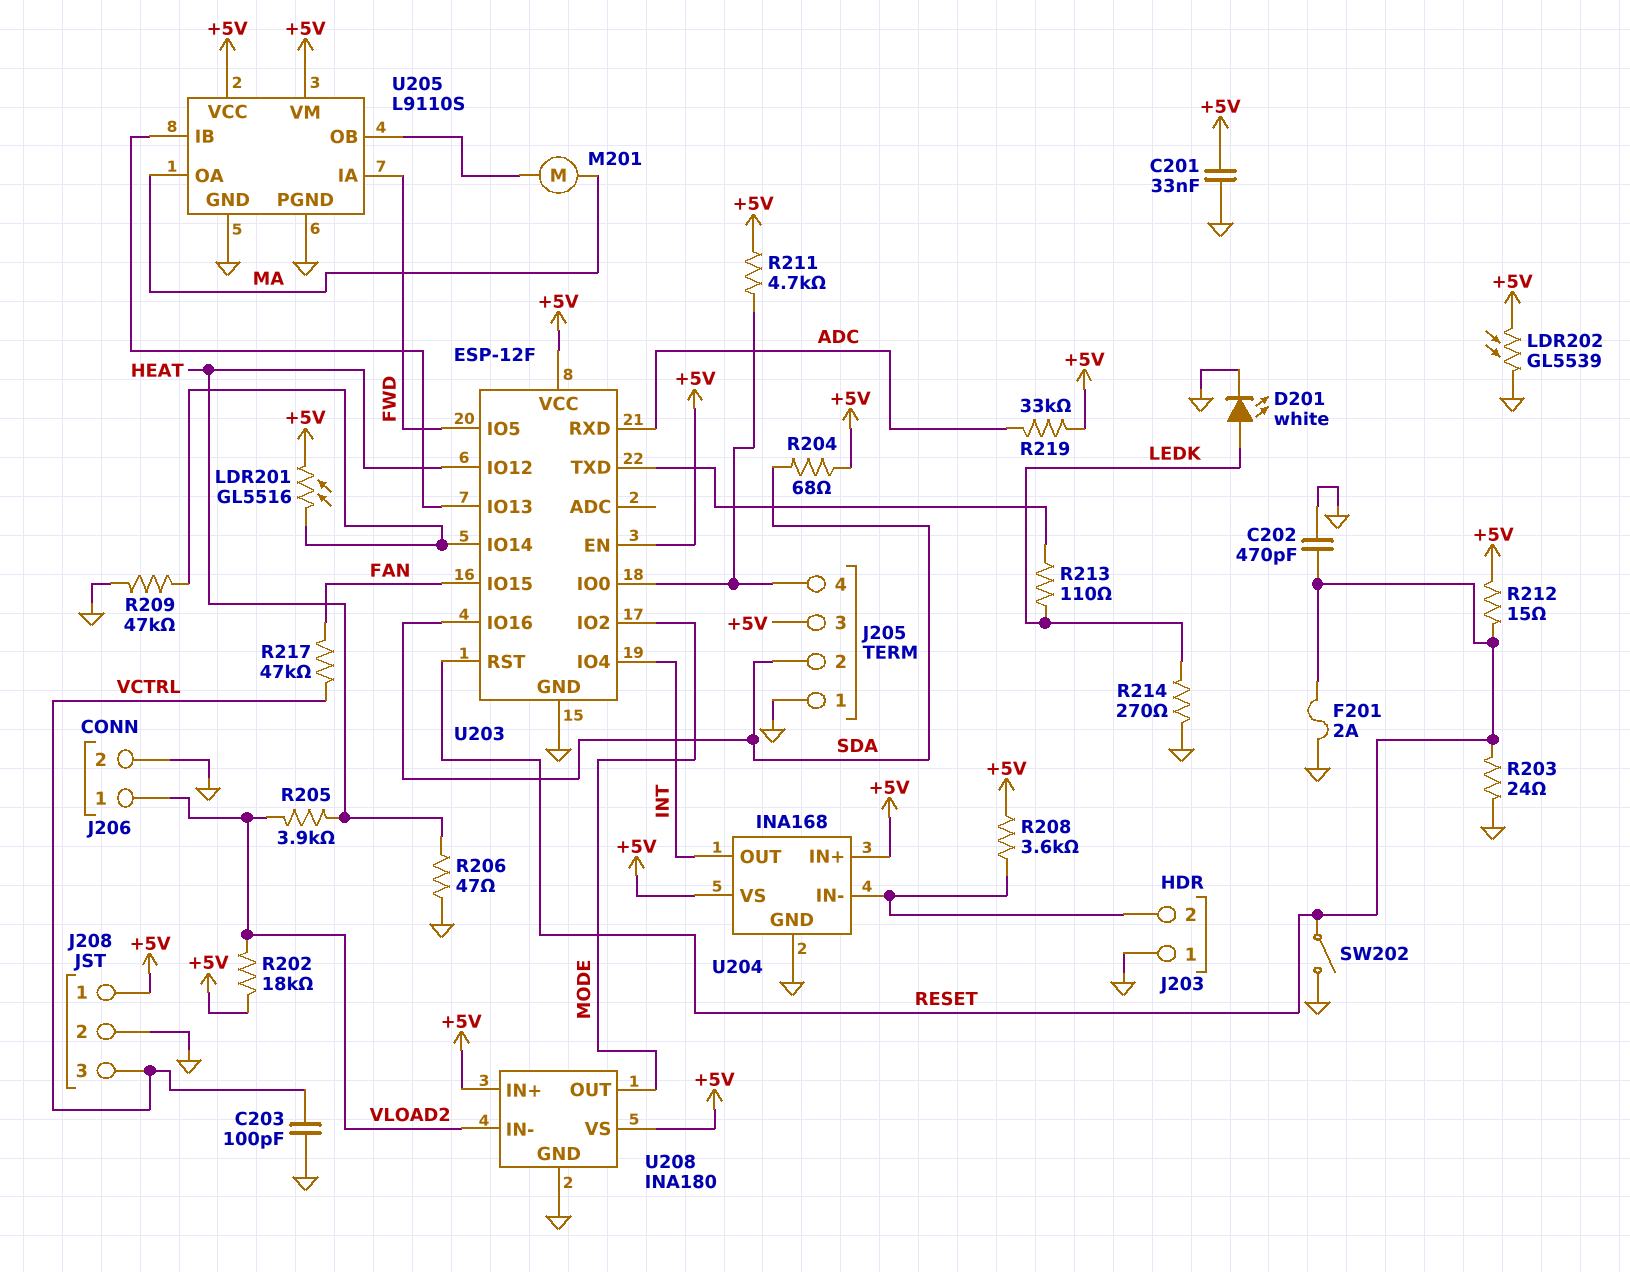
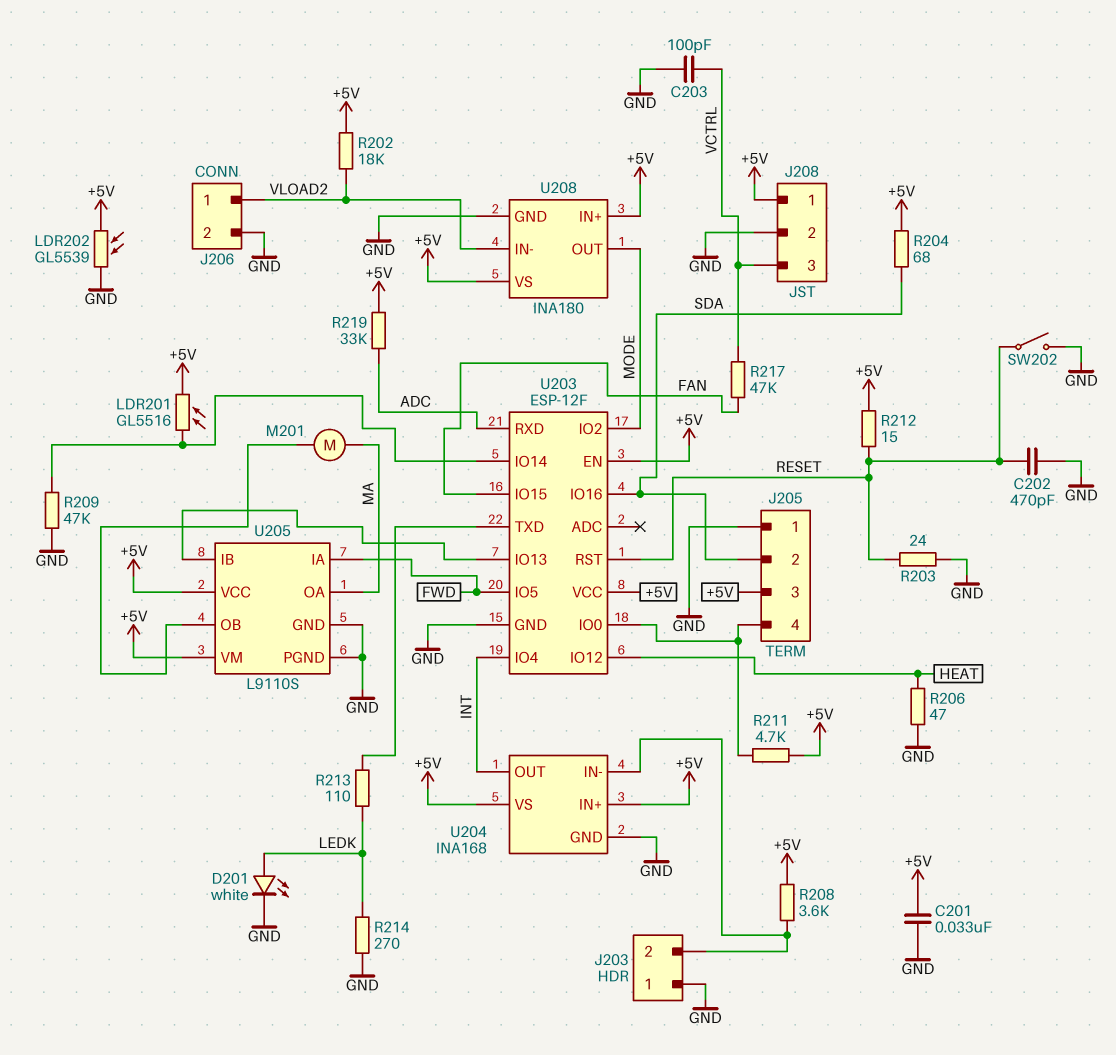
F201: 2A (GND, RESET) -> none
R205: 3.9k (HEAT, VLOAD2) -> none

